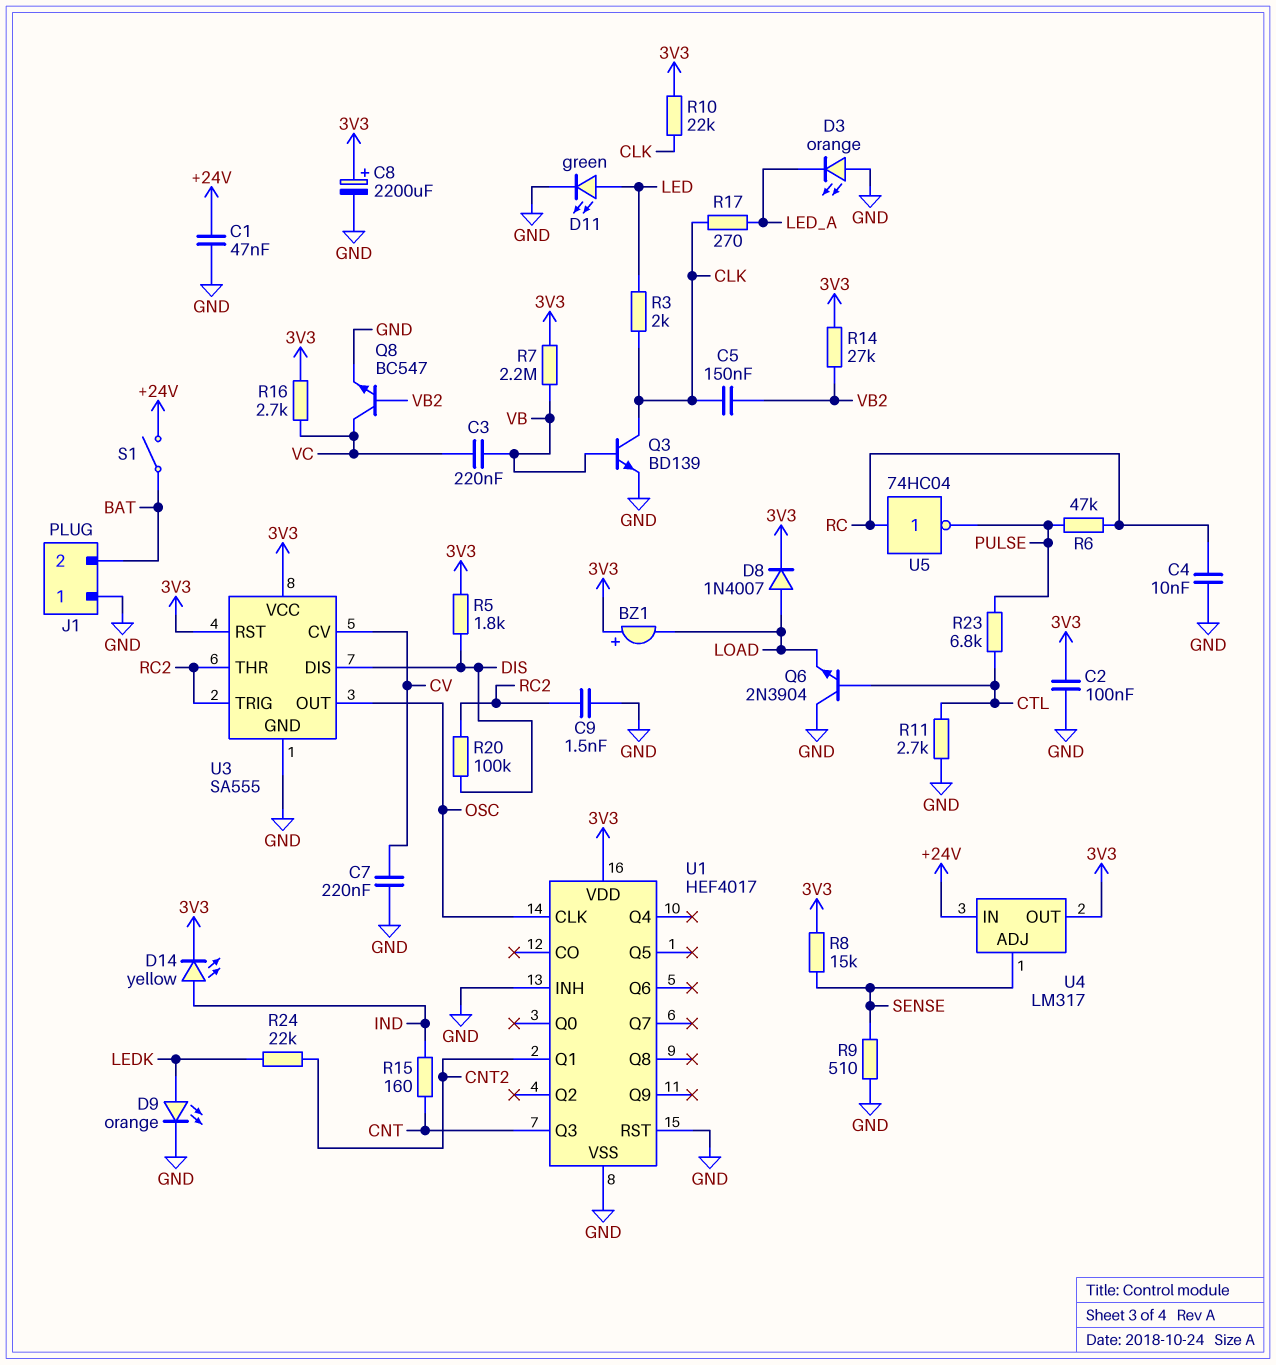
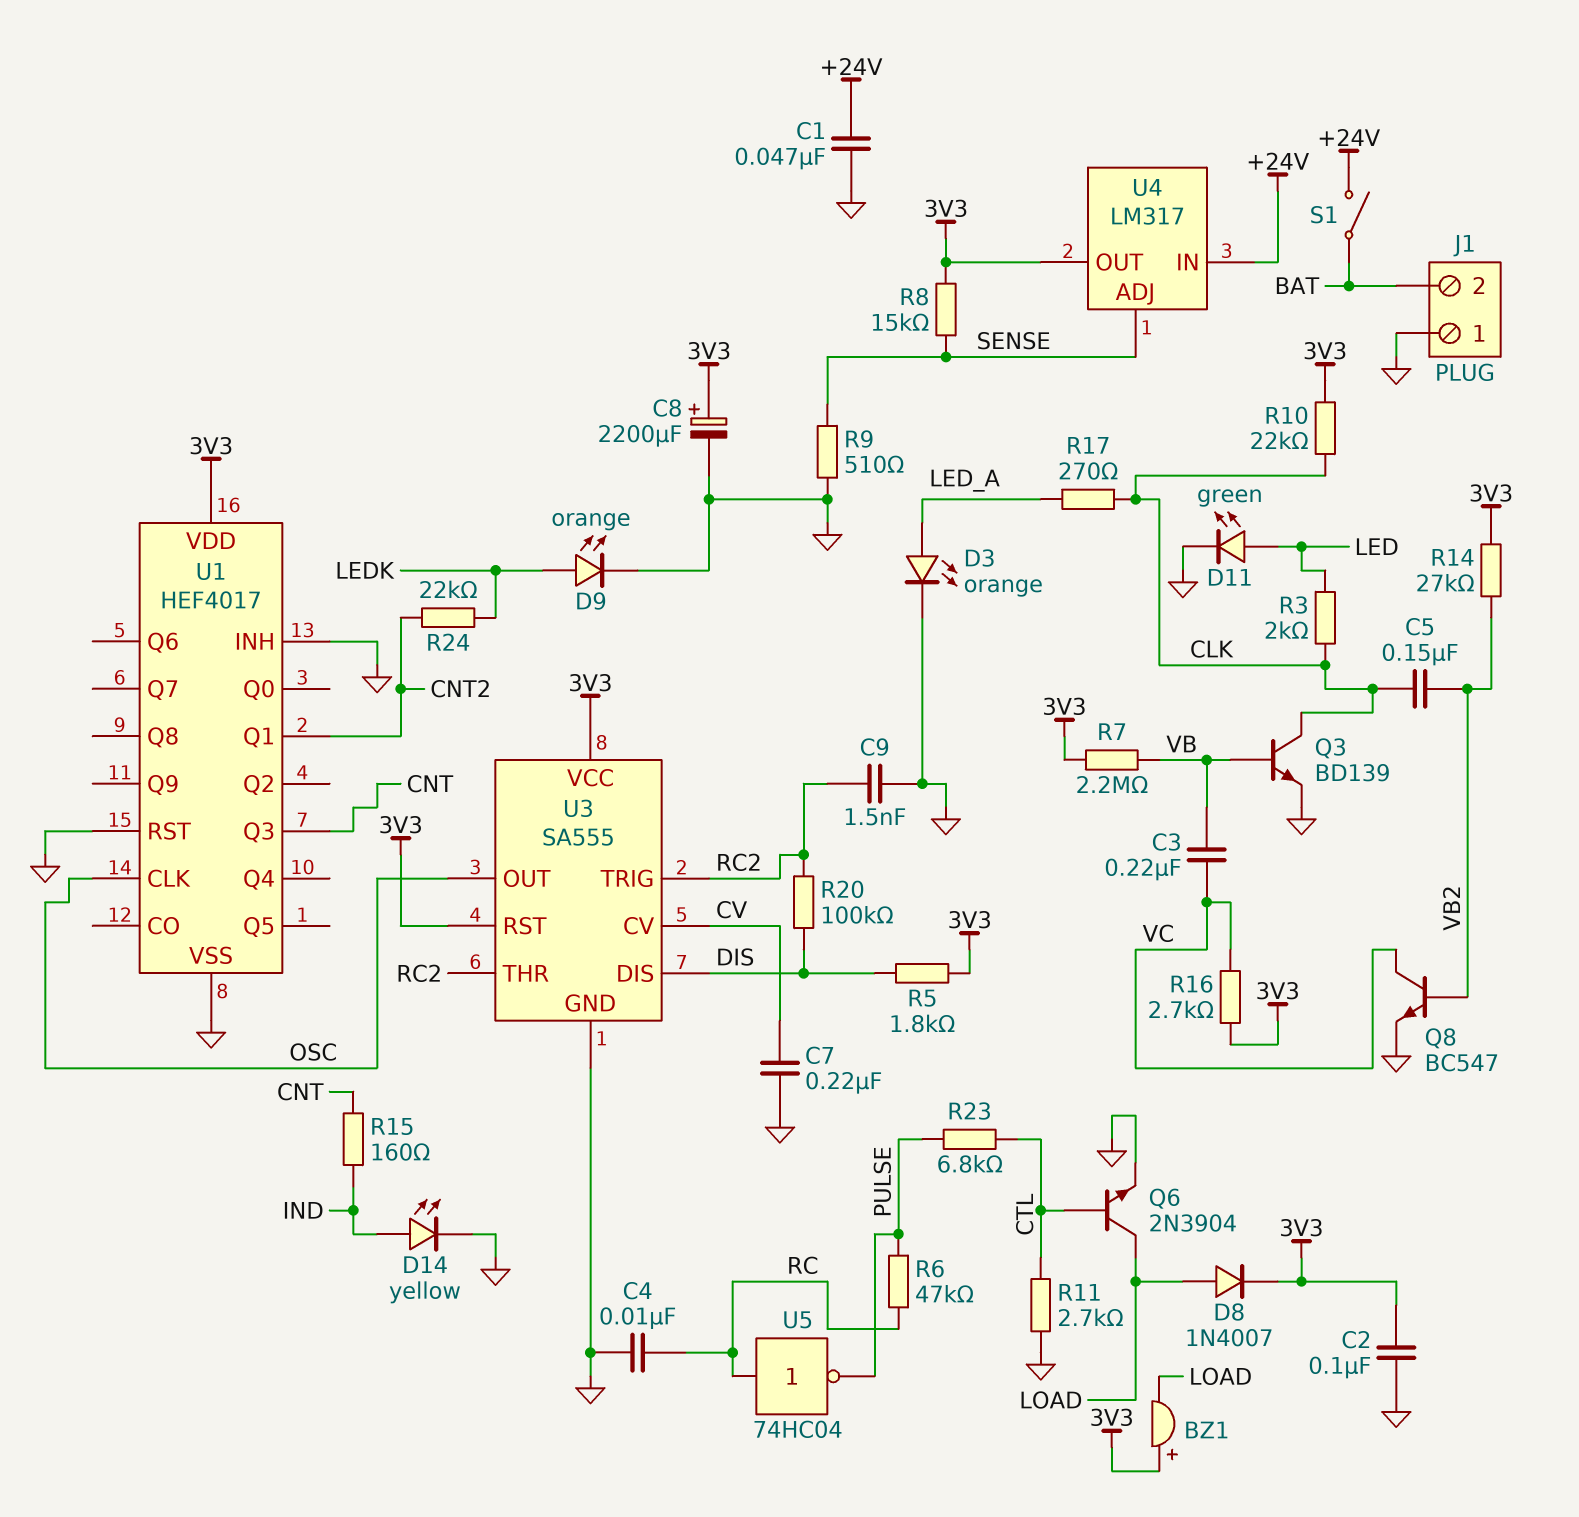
D3: LED orange (A GND, K LED_A) -> LED orange (A LED_A, K GND)
D14: LED yellow (A IND, K 3V3) -> LED yellow (A IND, K GND)
Q6: NPN 2N3904 (B CTL, C GND, E LOAD) -> NPN 2N3904 (B CTL, C LOAD, E GND)

